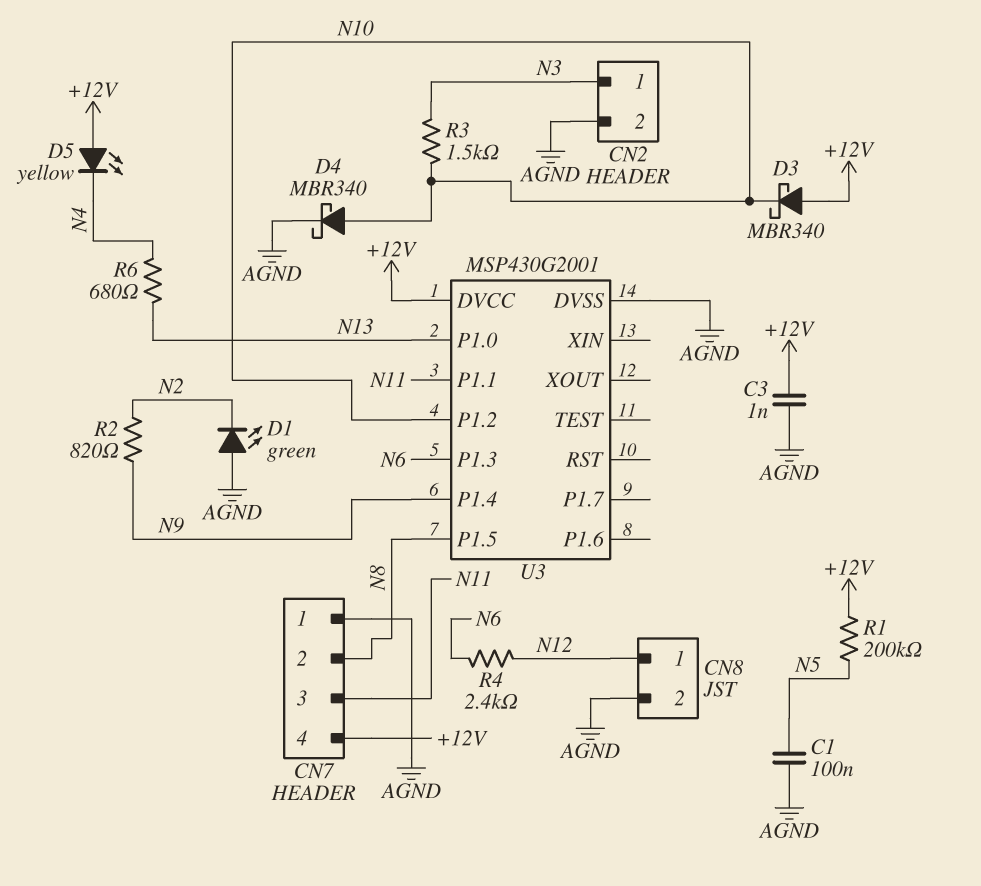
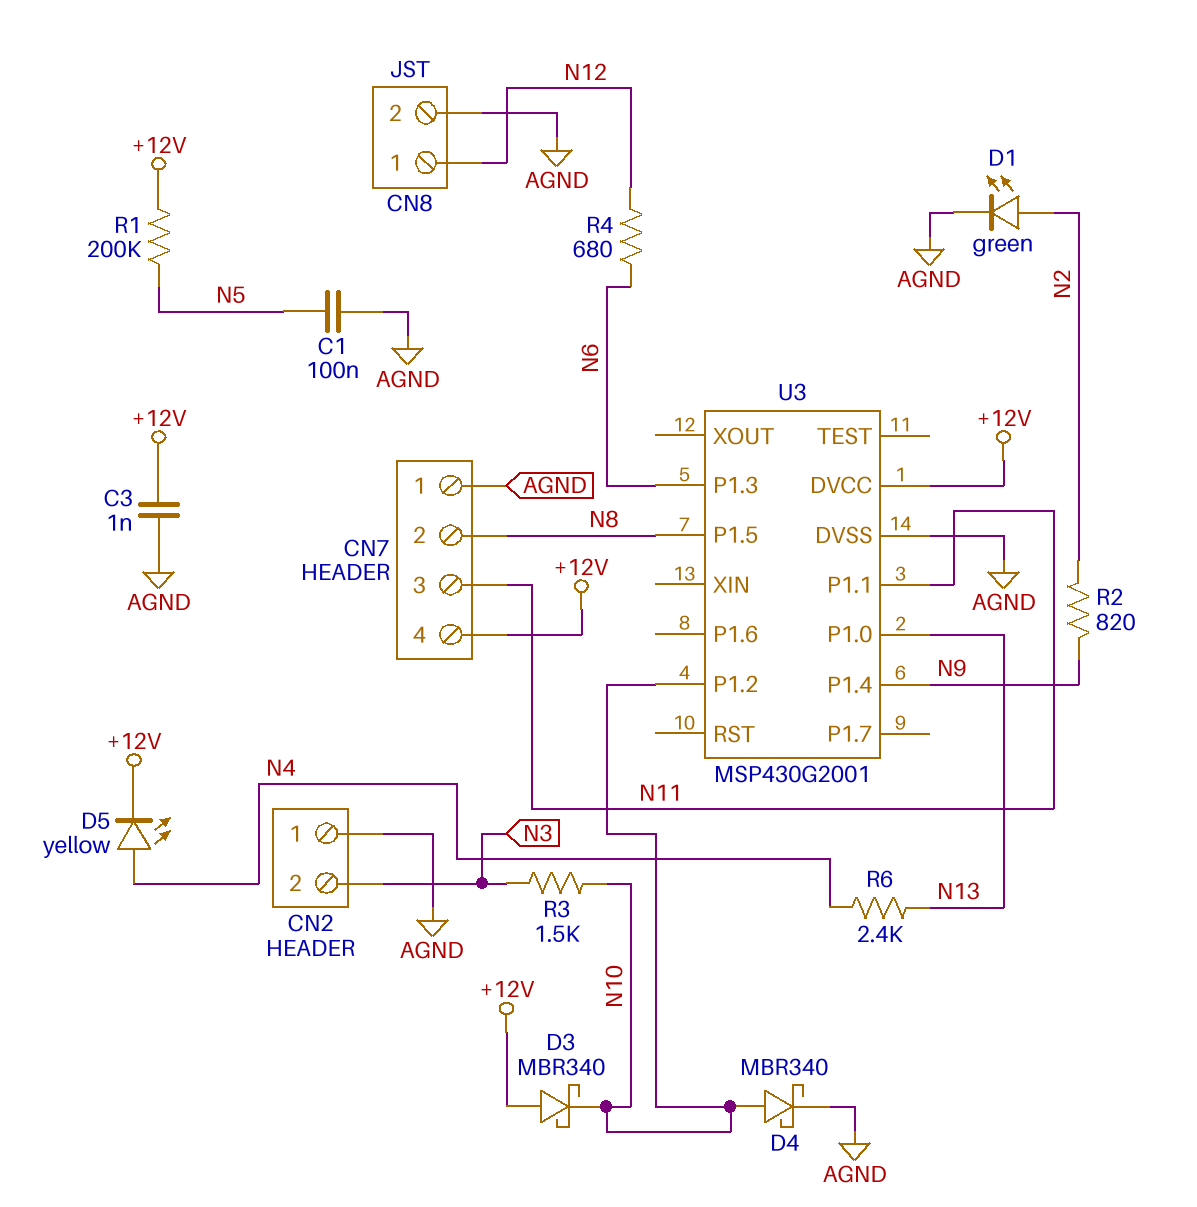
CN2 pin 1: N3 -> AGND
CN2 pin 2: AGND -> N3
D1: LED green (A AGND, K N2) -> LED green (A N2, K AGND)
D5: LED yellow (A +12V, K N4) -> LED yellow (A N4, K +12V)
R4: 2.4k (N6, N12) -> 680 (N6, N12)
R6: 680 (N4, N13) -> 2.4k (N4, N13)

